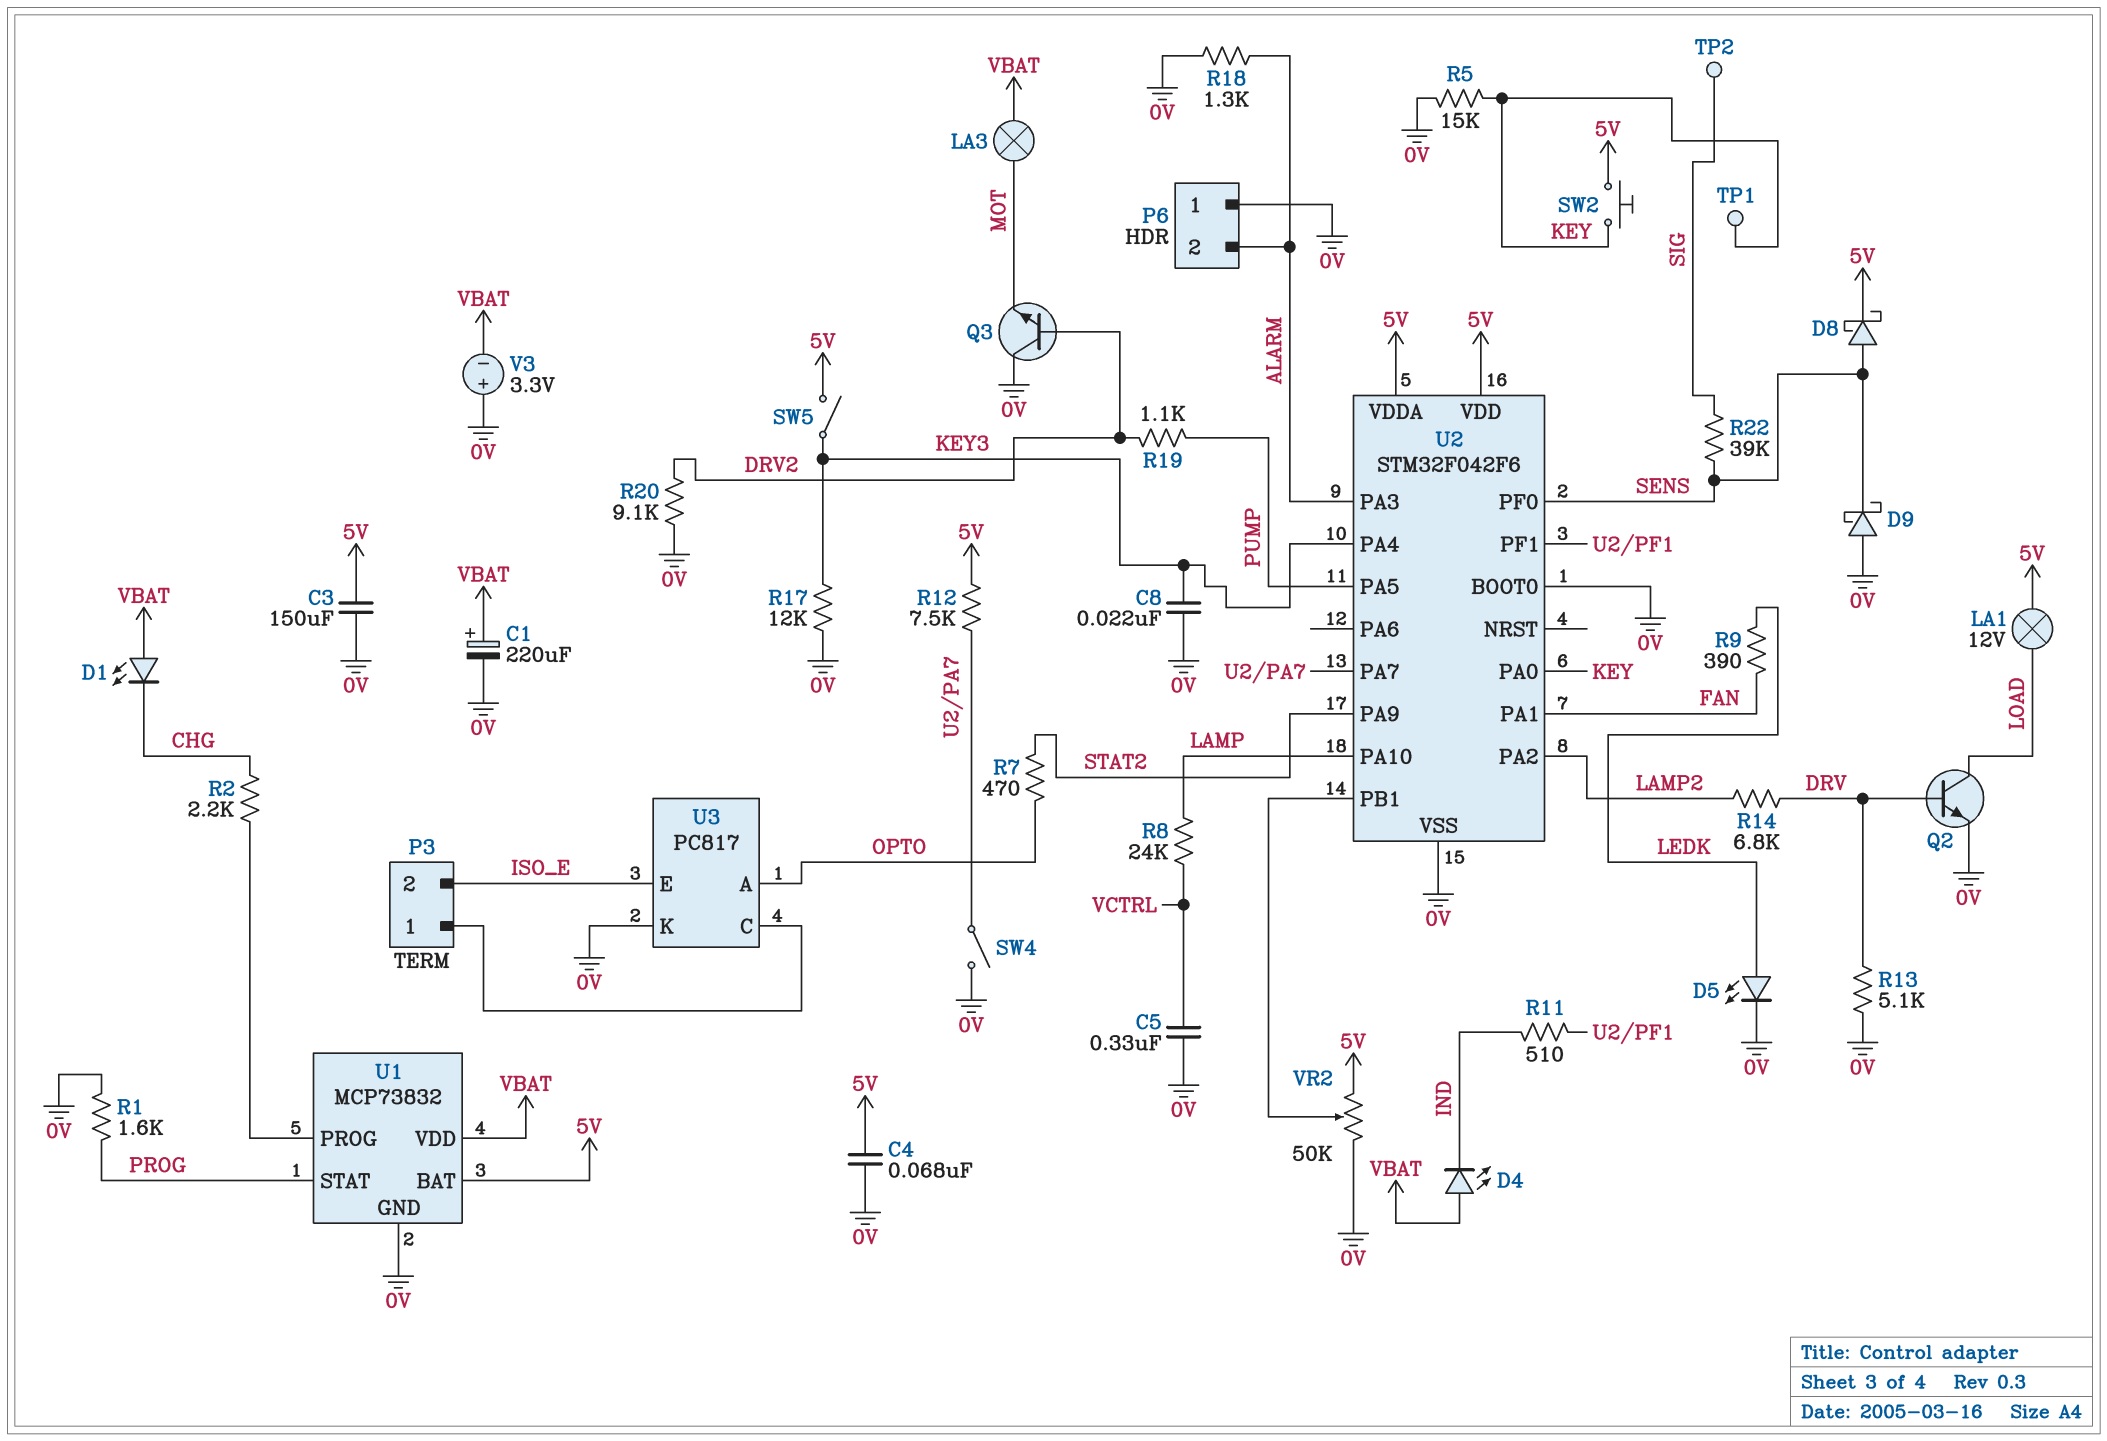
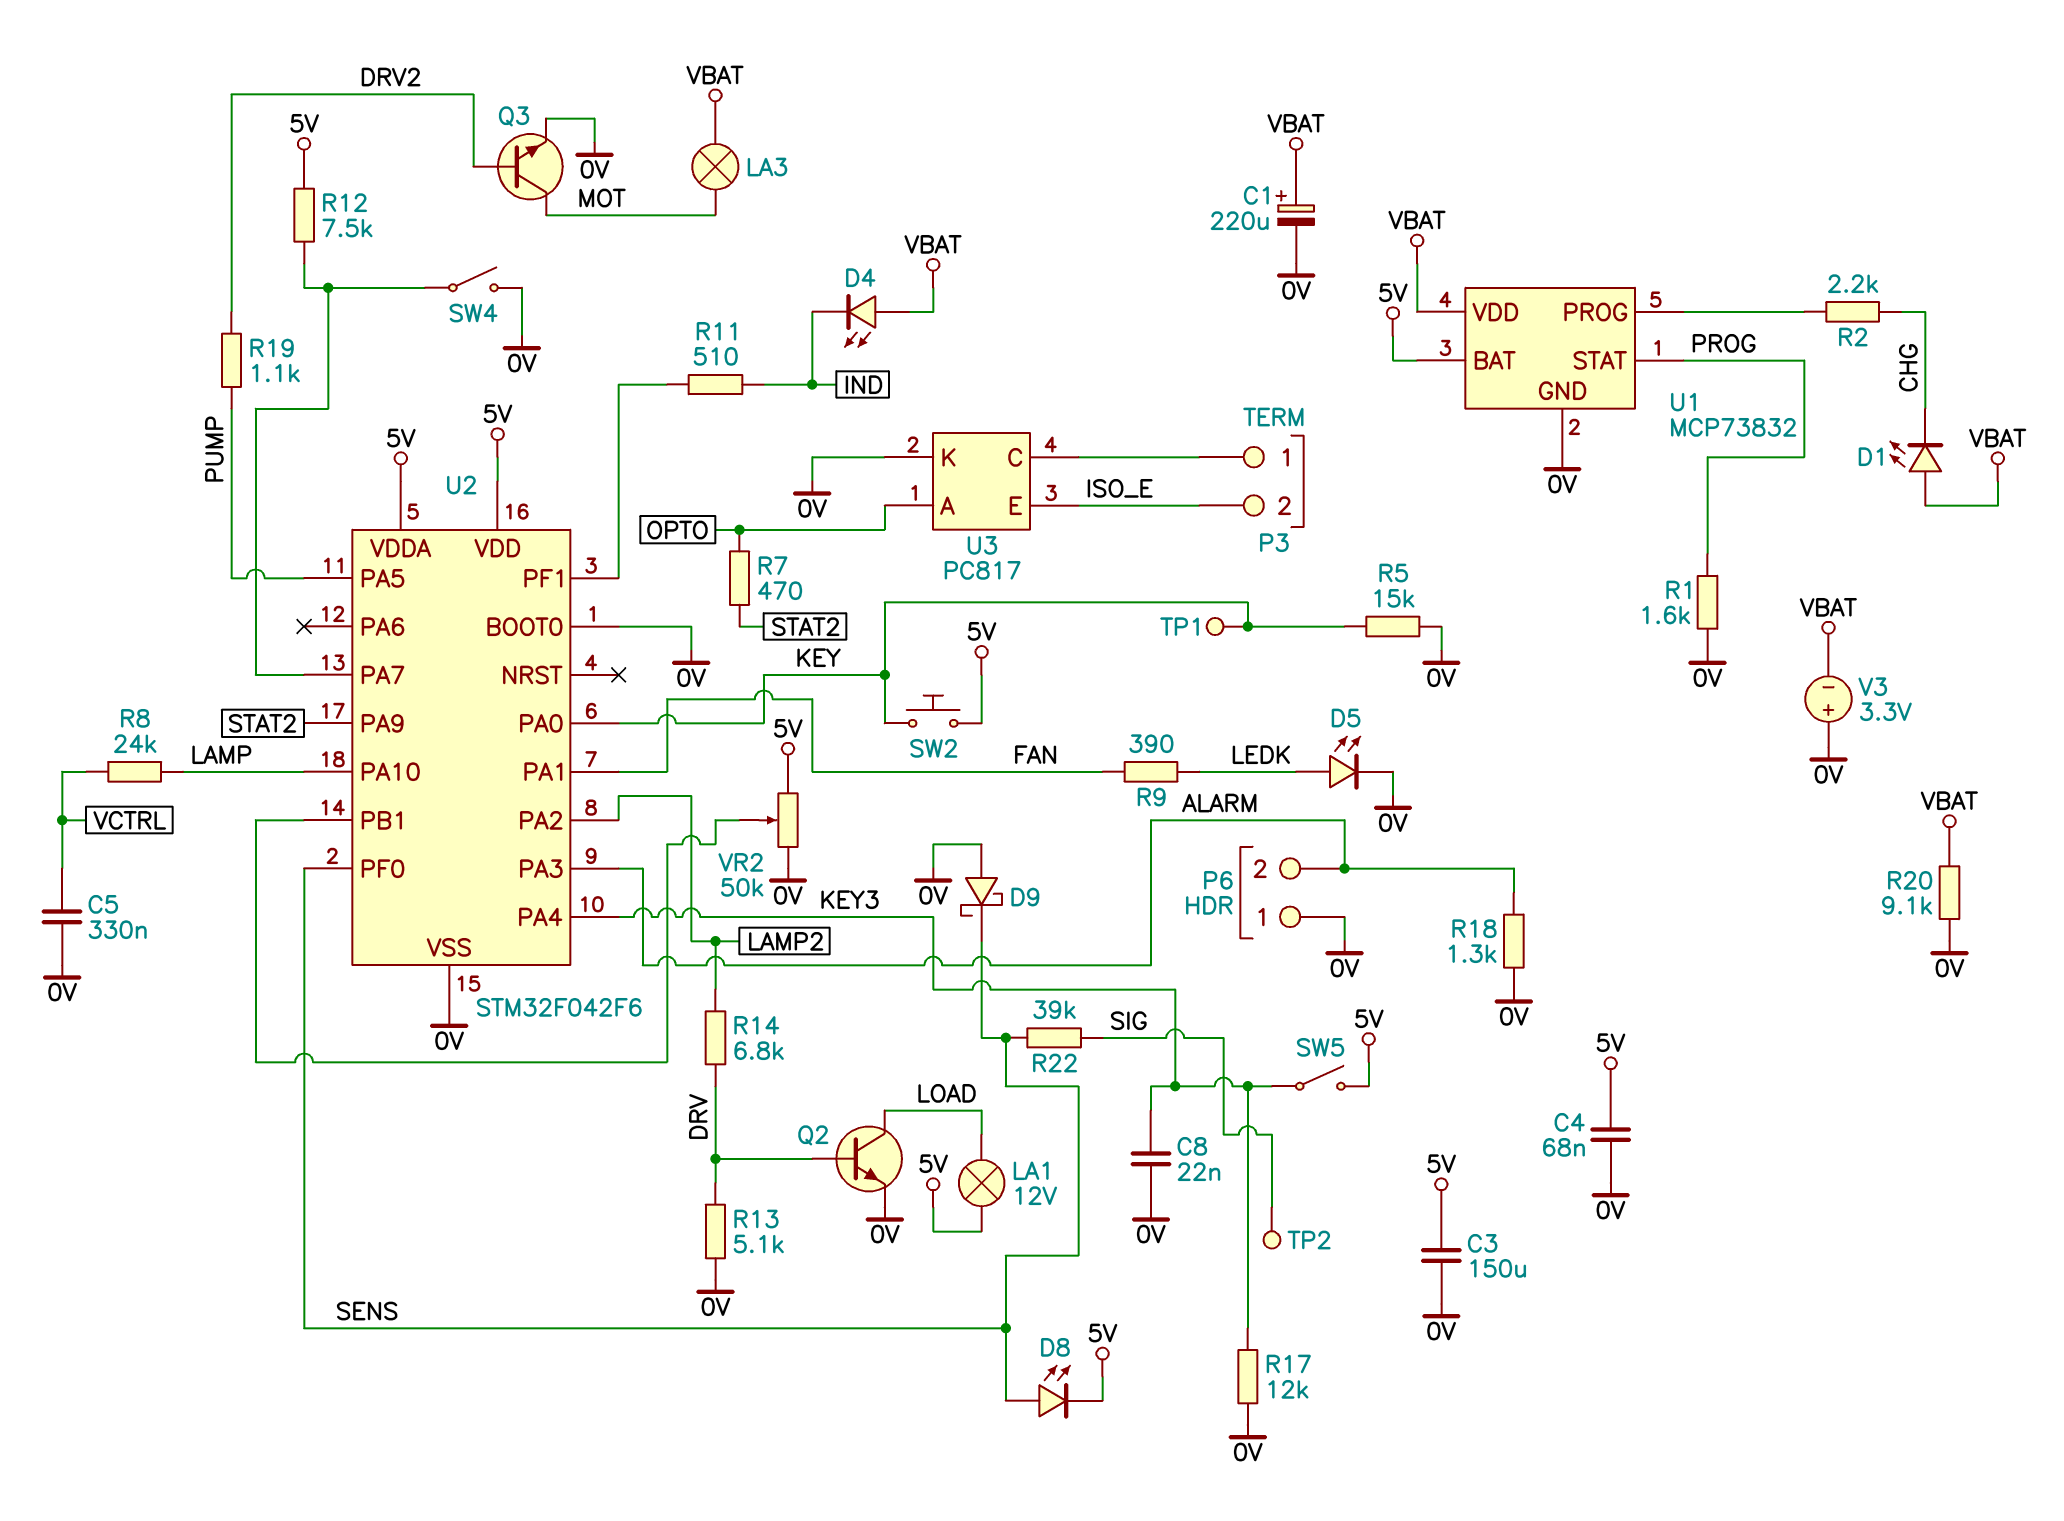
D8: schottky (A SENS, K 5V) -> LED (A SENS, K 5V)
Q3: NPN (B DRV2, C 0V, E MOT) -> NPN (B DRV2, C MOT, E 0V)
R20: 9.1k (0V, DRV2) -> 9.1k (0V, VBAT)

